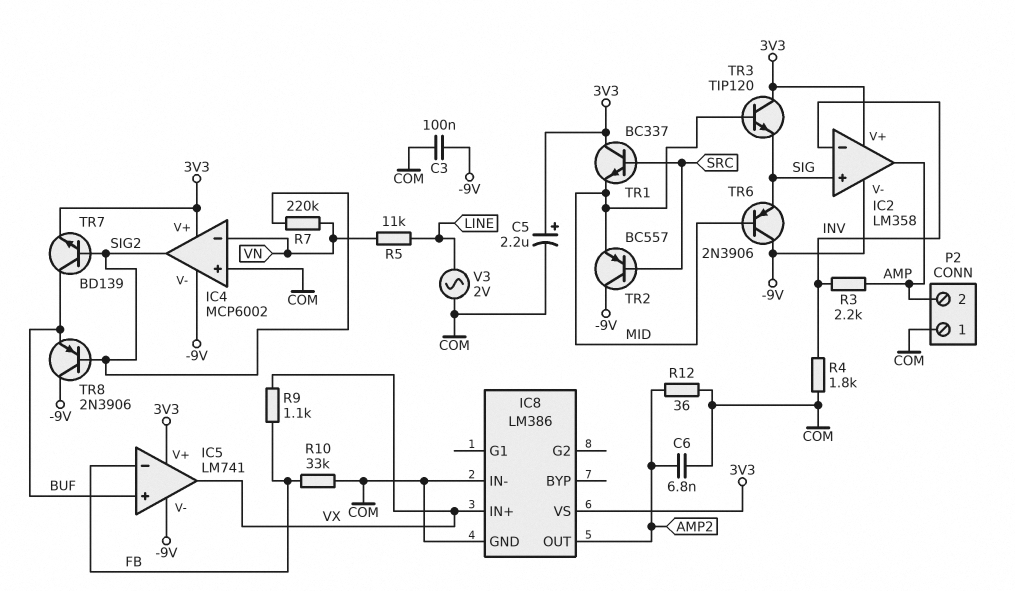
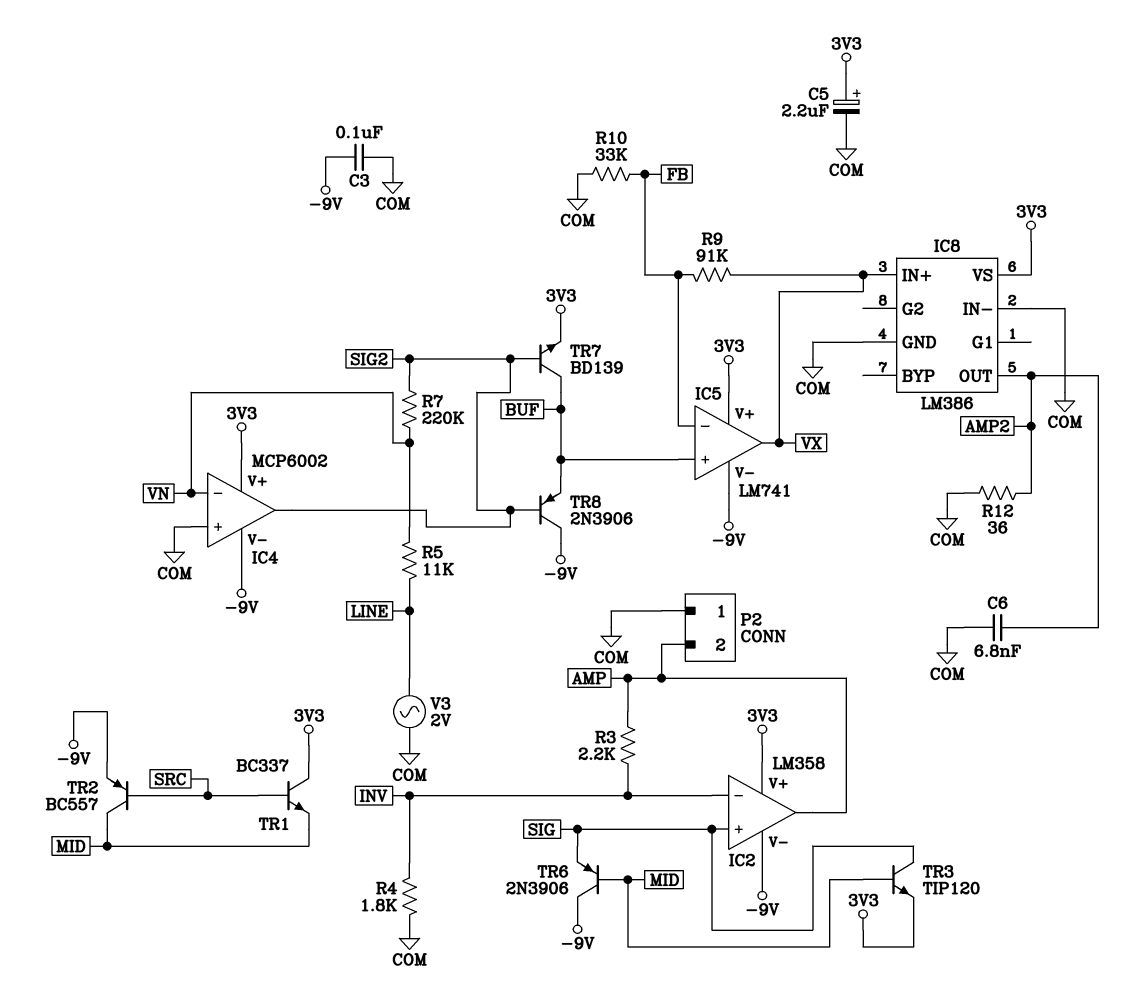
R9: 1.1k (FB, VX) -> 91k (FB, VX)
TR2: PNP BC557 (B SRC, C -9V, E MID) -> PNP BC557 (B SRC, C MID, E -9V)
TR3: NPN TIP120 (B MID, C 3V3, E SIG) -> NPN TIP120 (B MID, C SIG, E 3V3)

